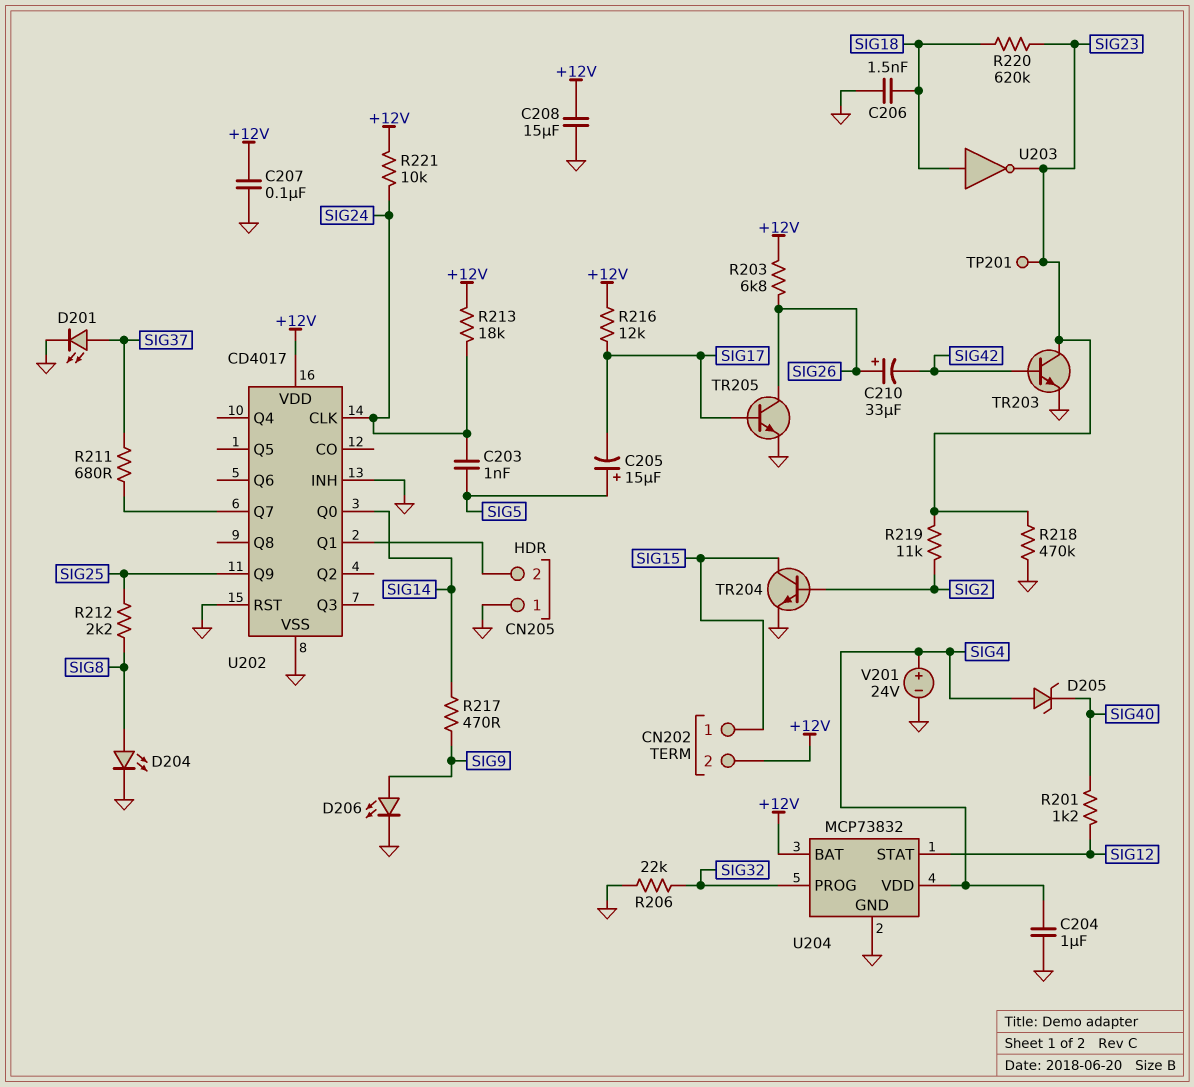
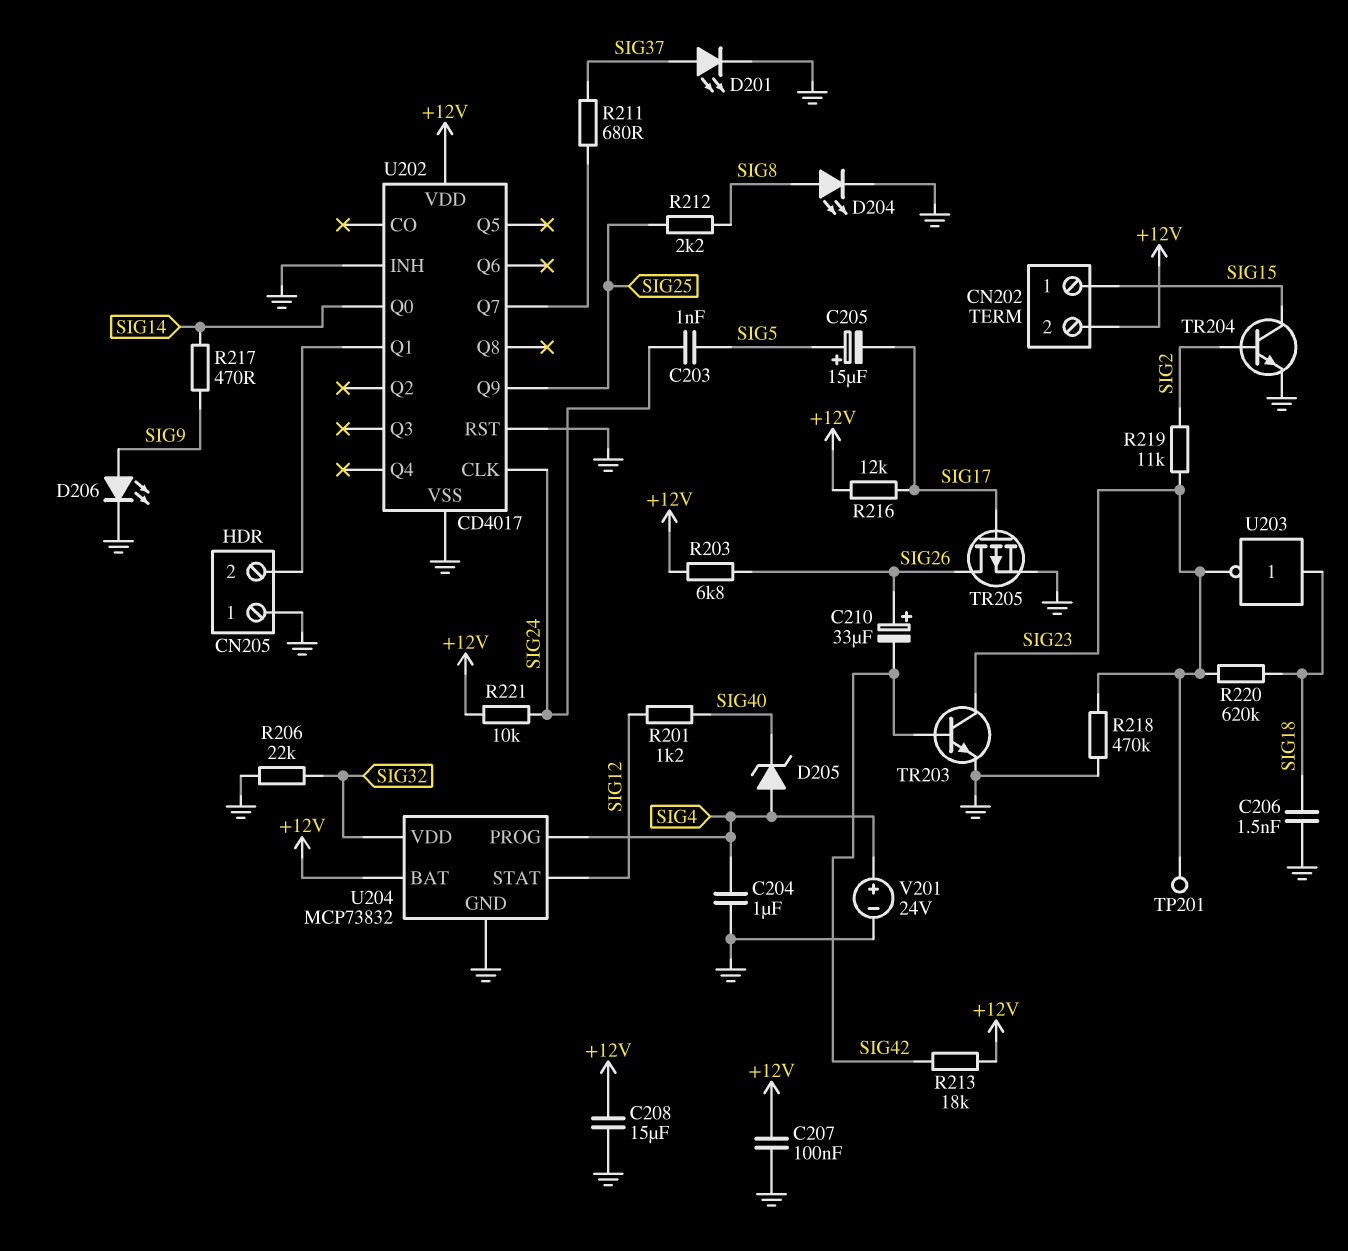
R213: 18k (+12V, SIG24) -> 18k (+12V, SIG42)
TR205: NPN (B SIG17, C SIG26, E GND) -> PMOS (G SIG17, D SIG26, S GND)
U204 pin PROG: SIG32 -> SIG4
U204 pin VDD: SIG4 -> SIG32

